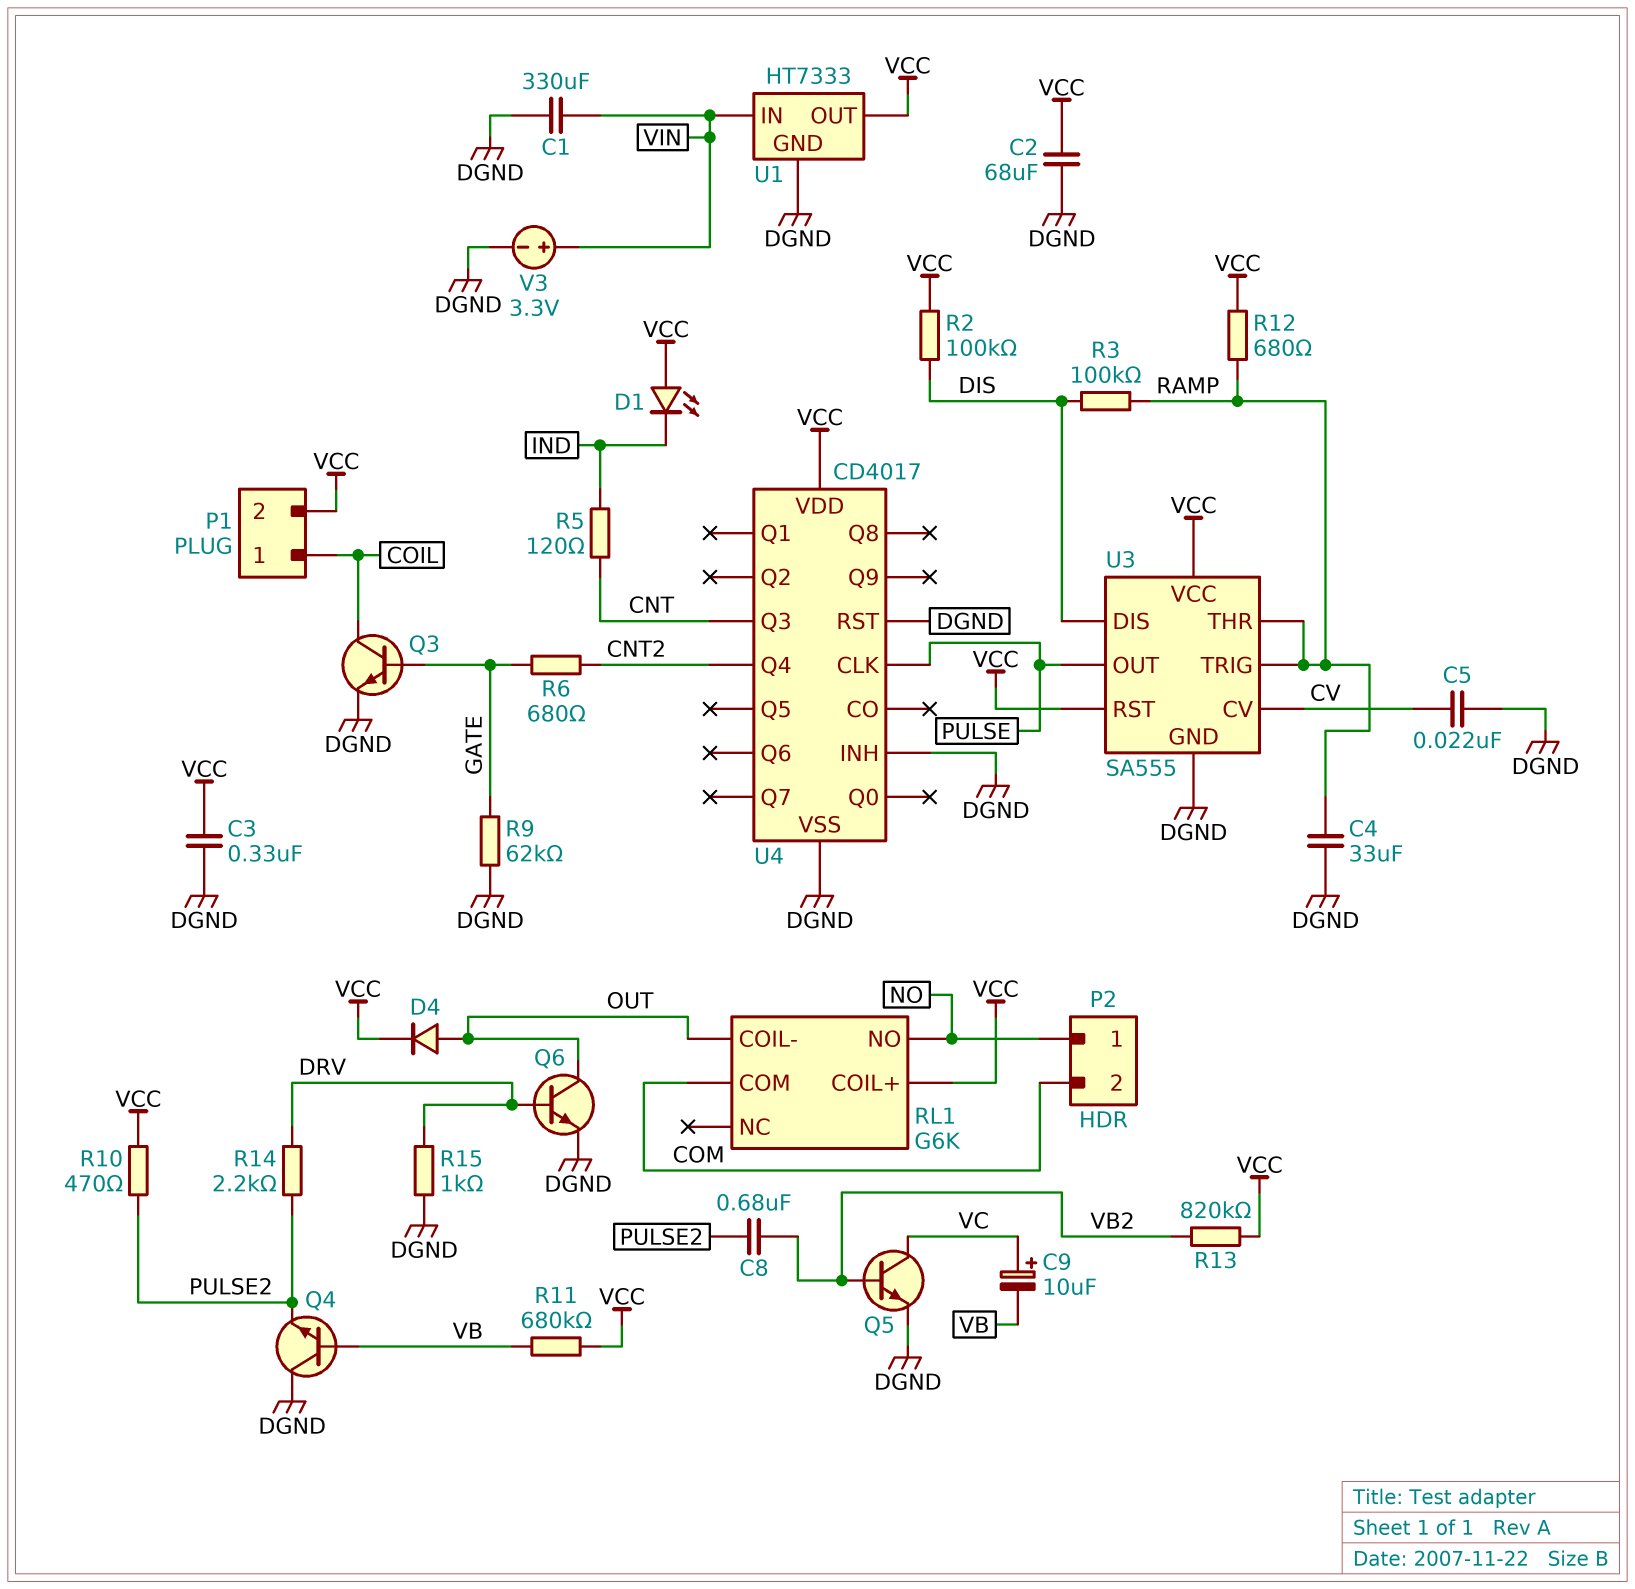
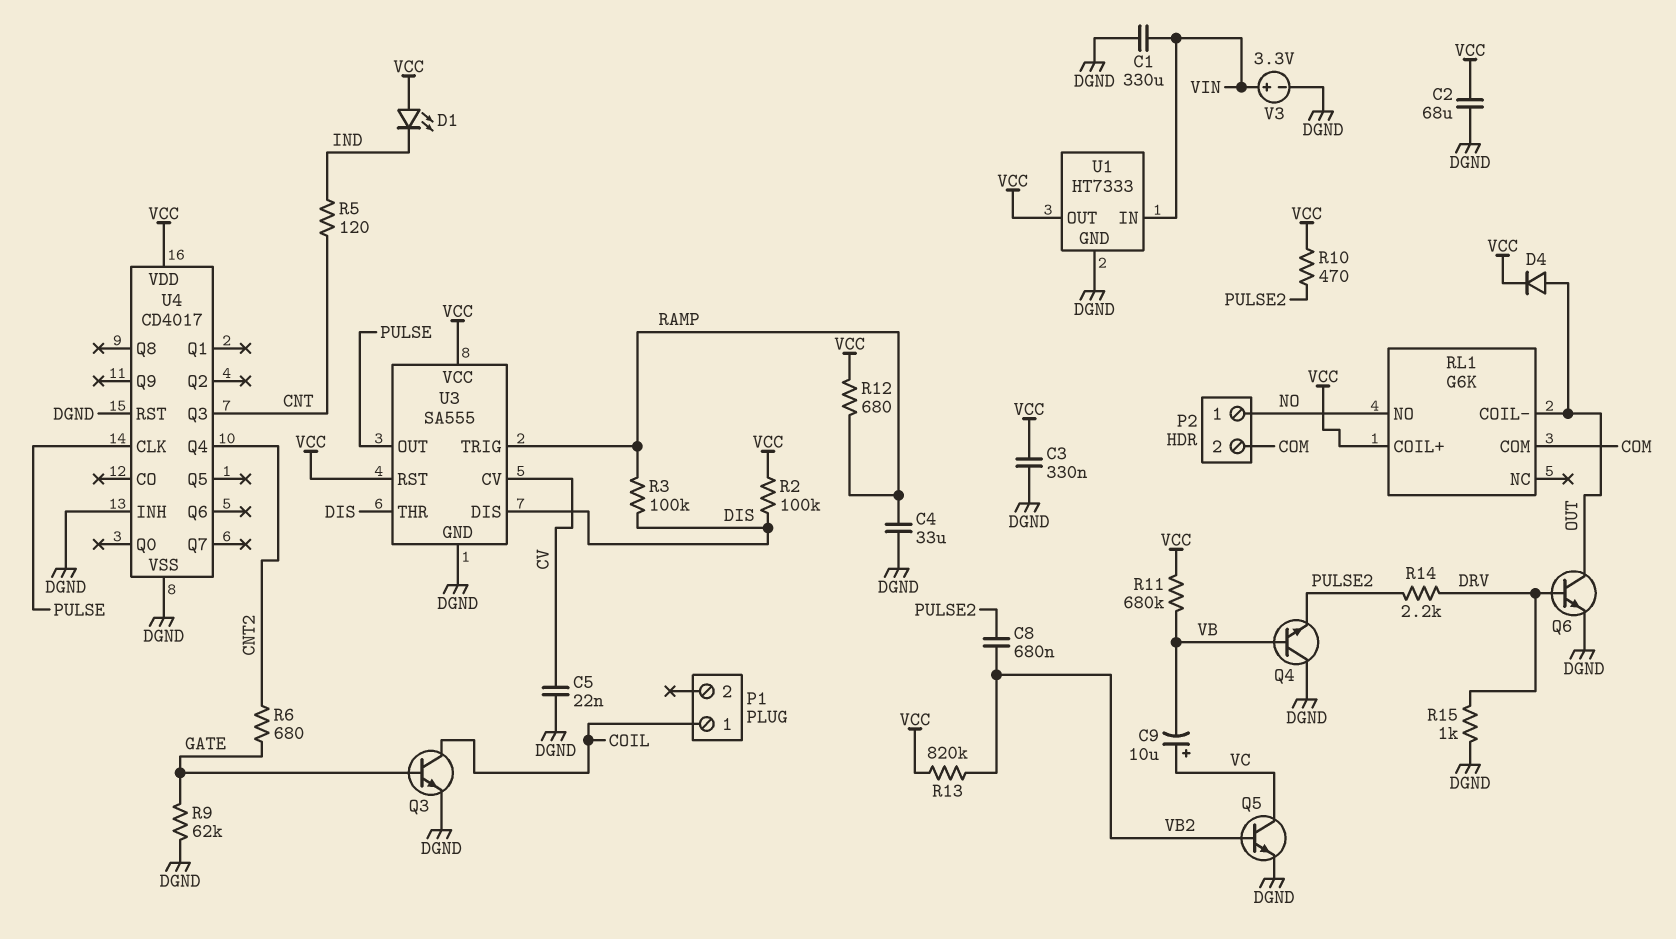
P1 pin 2: VCC -> none
U3 pin THR: RAMP -> DIS

